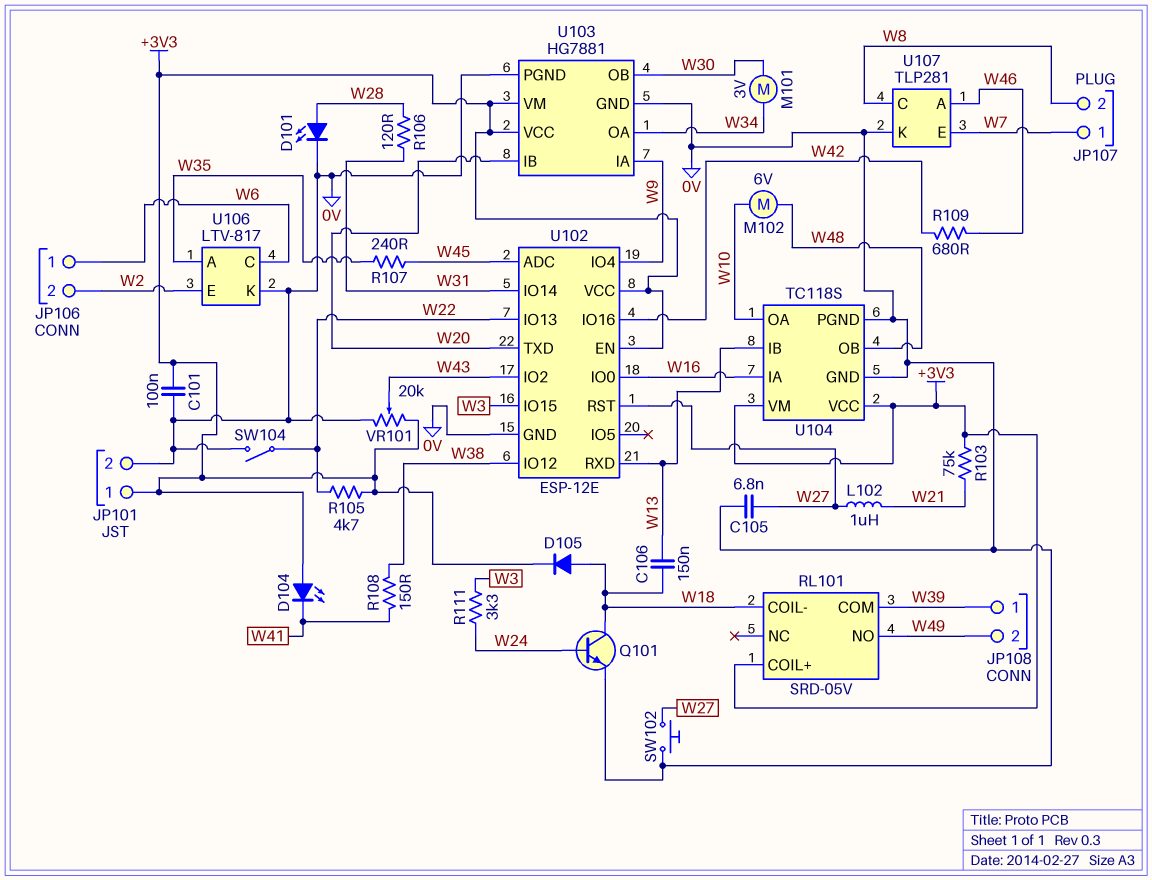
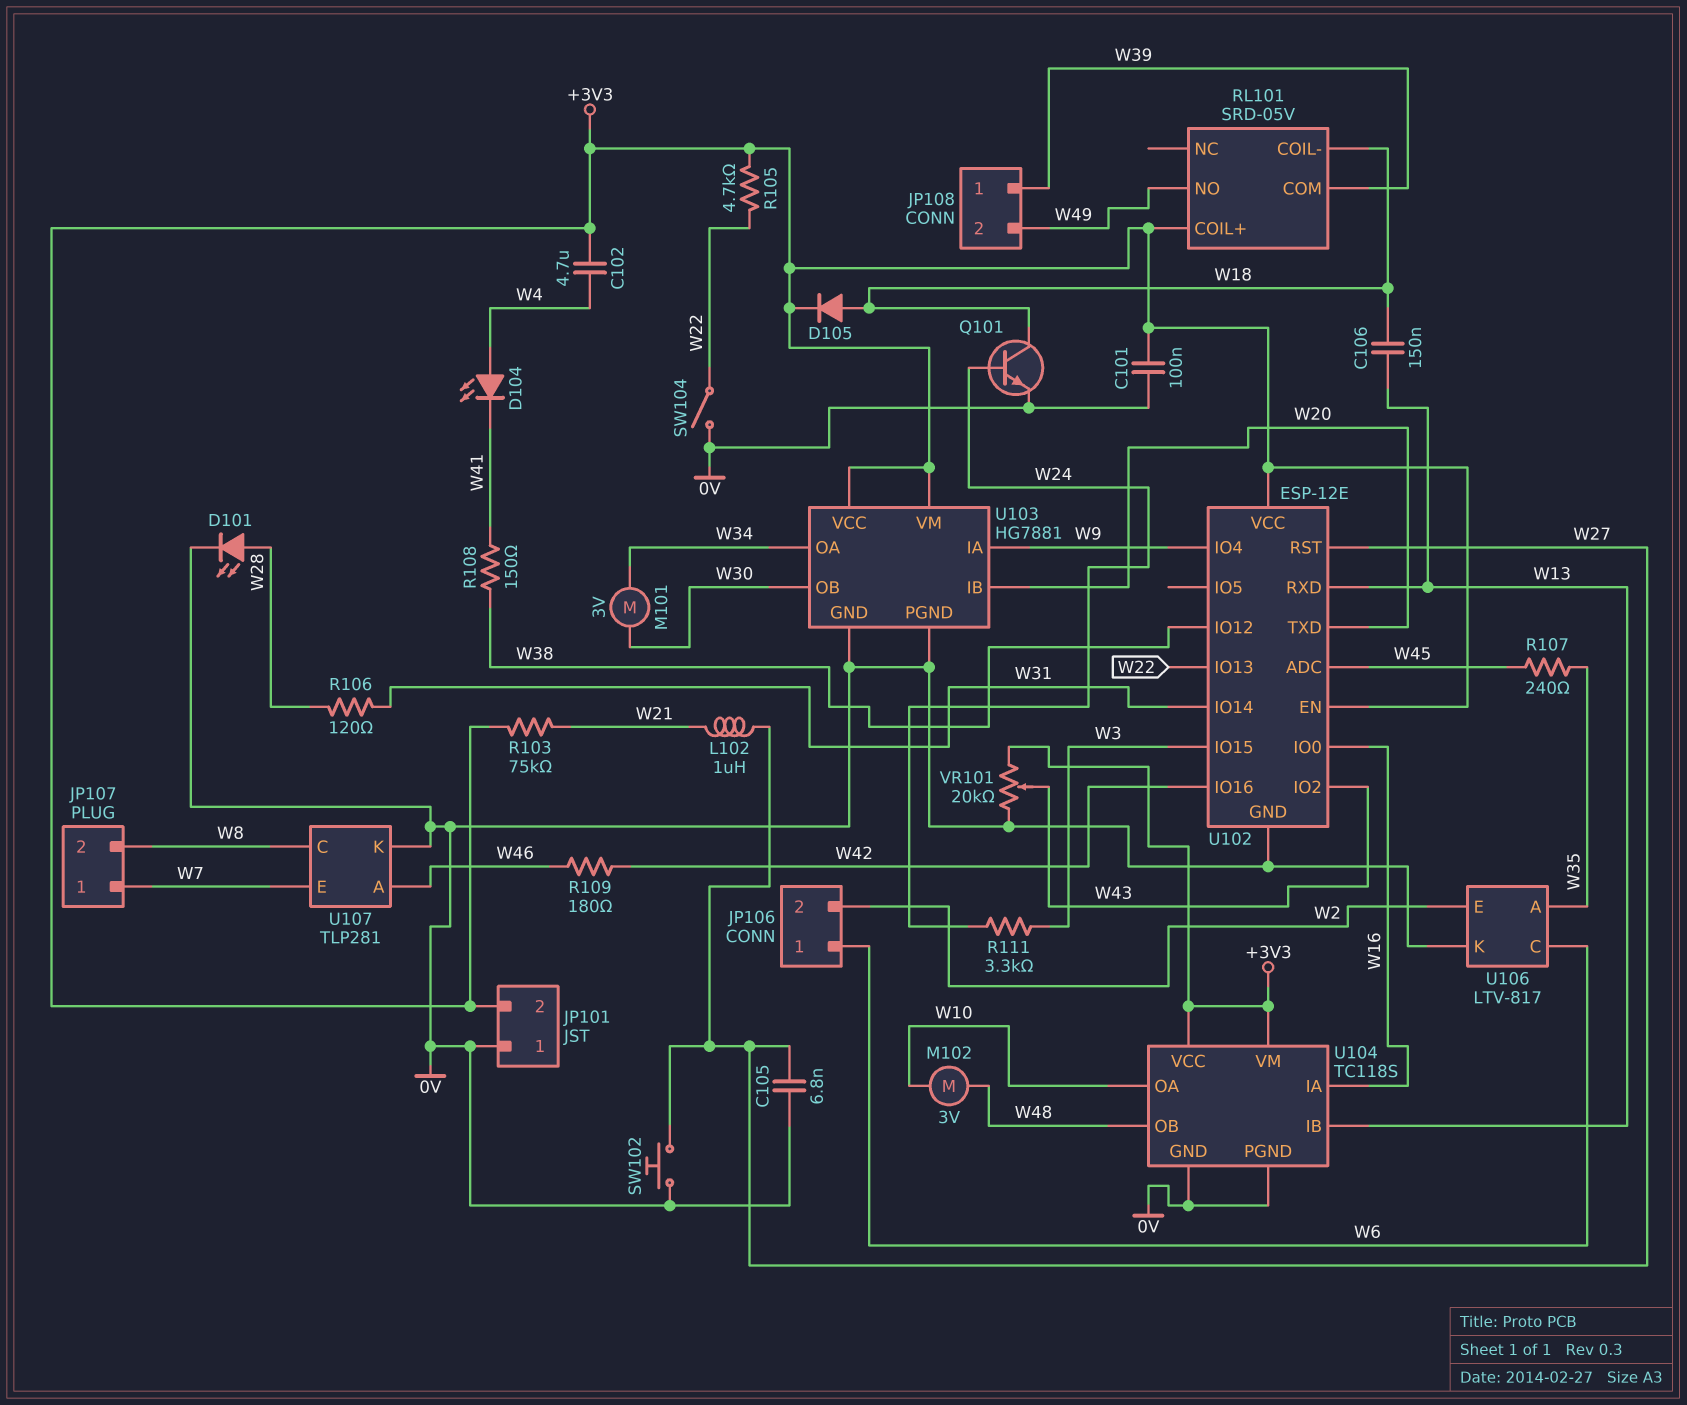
C102: none -> 4.7uF (+3V3, W4)
D104: LED (A +3V3, K W41) -> LED (A W4, K W41)
JP101 pin 1: +3V3 -> 0V
JP101 pin 2: 0V -> +3V3
M102: motor 6V (W10, W48) -> motor 3V (W10, W48)
R109: 680 (W42, W46) -> 180 (W42, W46)

